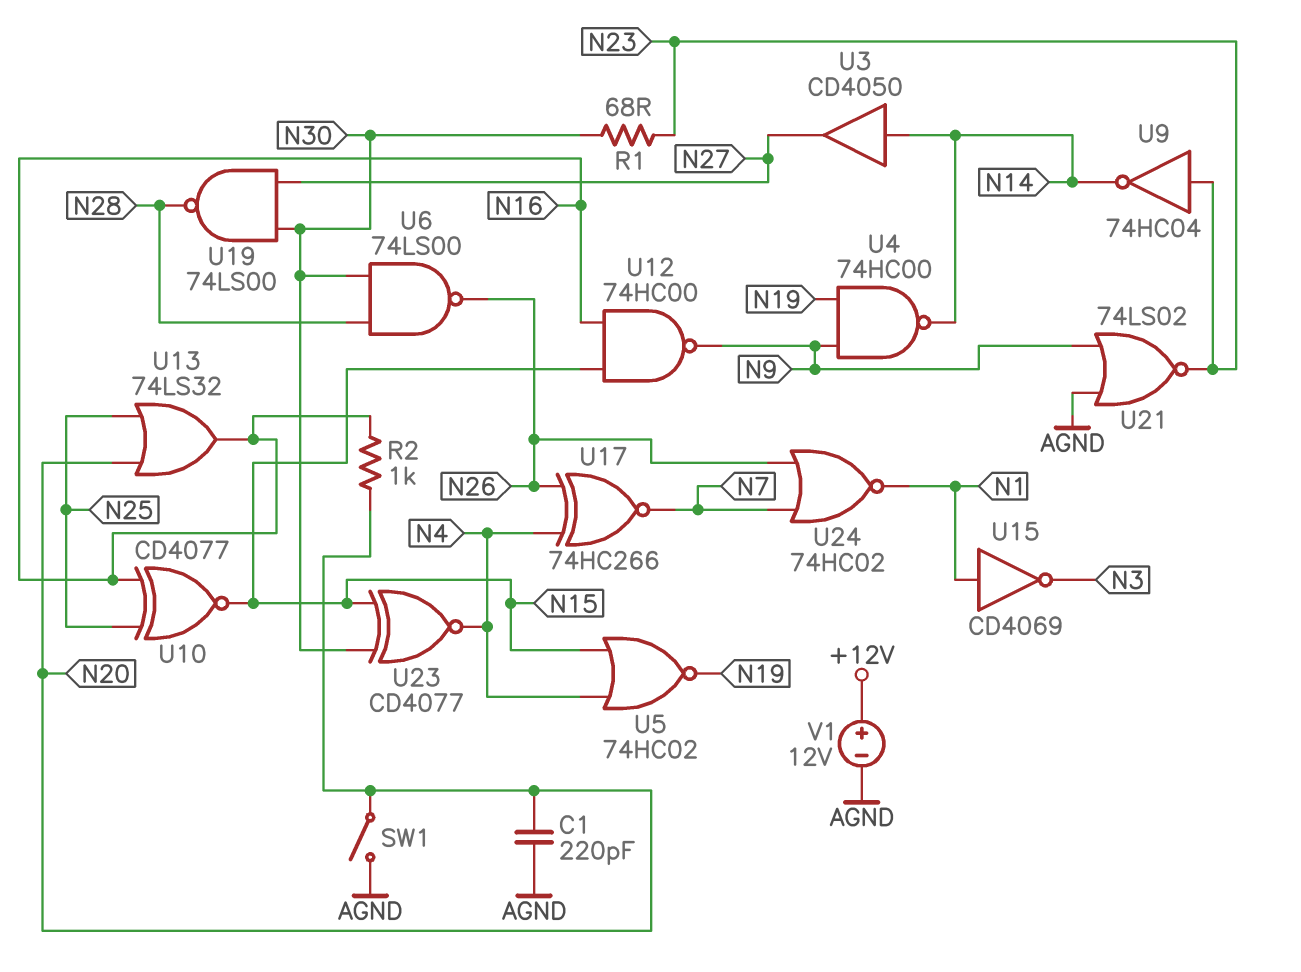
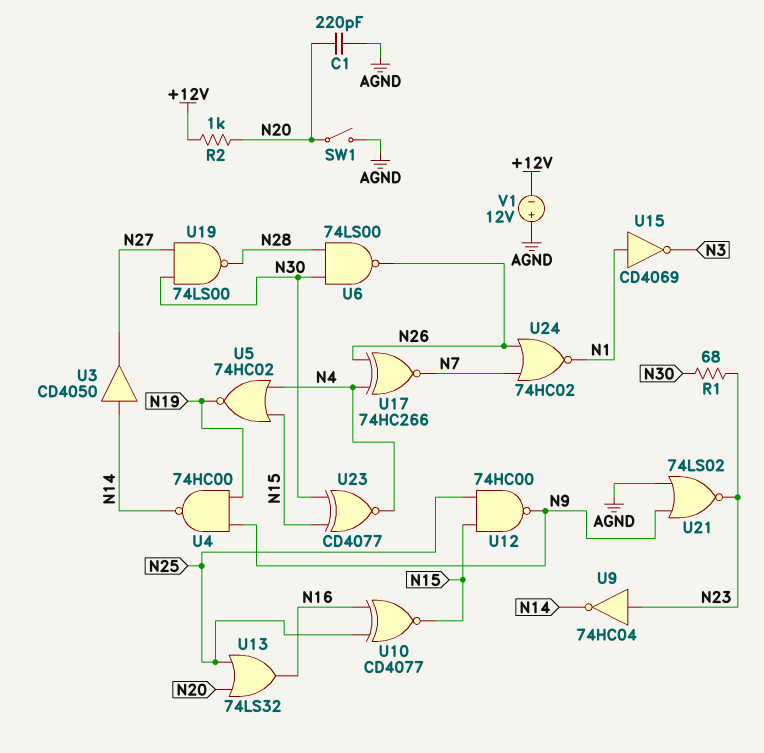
R2: 1k (N16, N20) -> 1k (+12V, N20)
U12: NAND 74HC00 (in N15, in N16, out N9) -> NAND 74HC00 (in N15, in N25, out N9)
V1: 12V (plus +12V, minus AGND) -> 12V (plus AGND, minus +12V)

